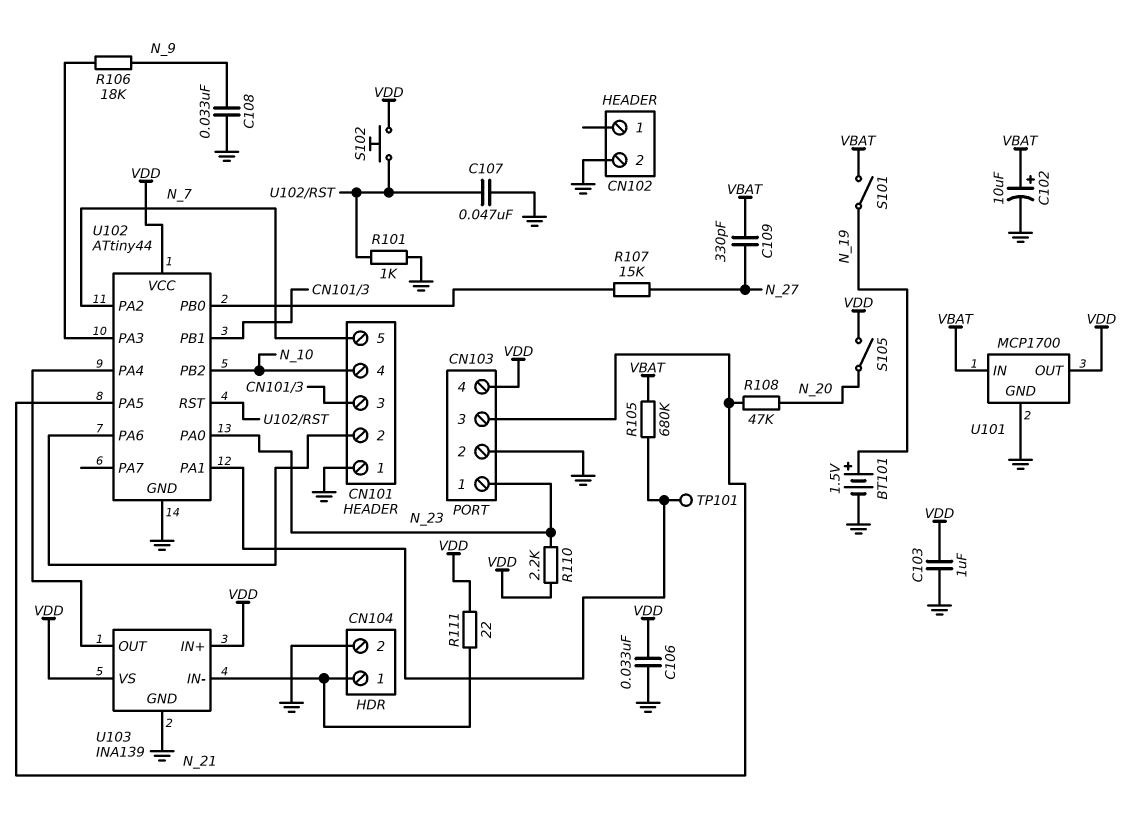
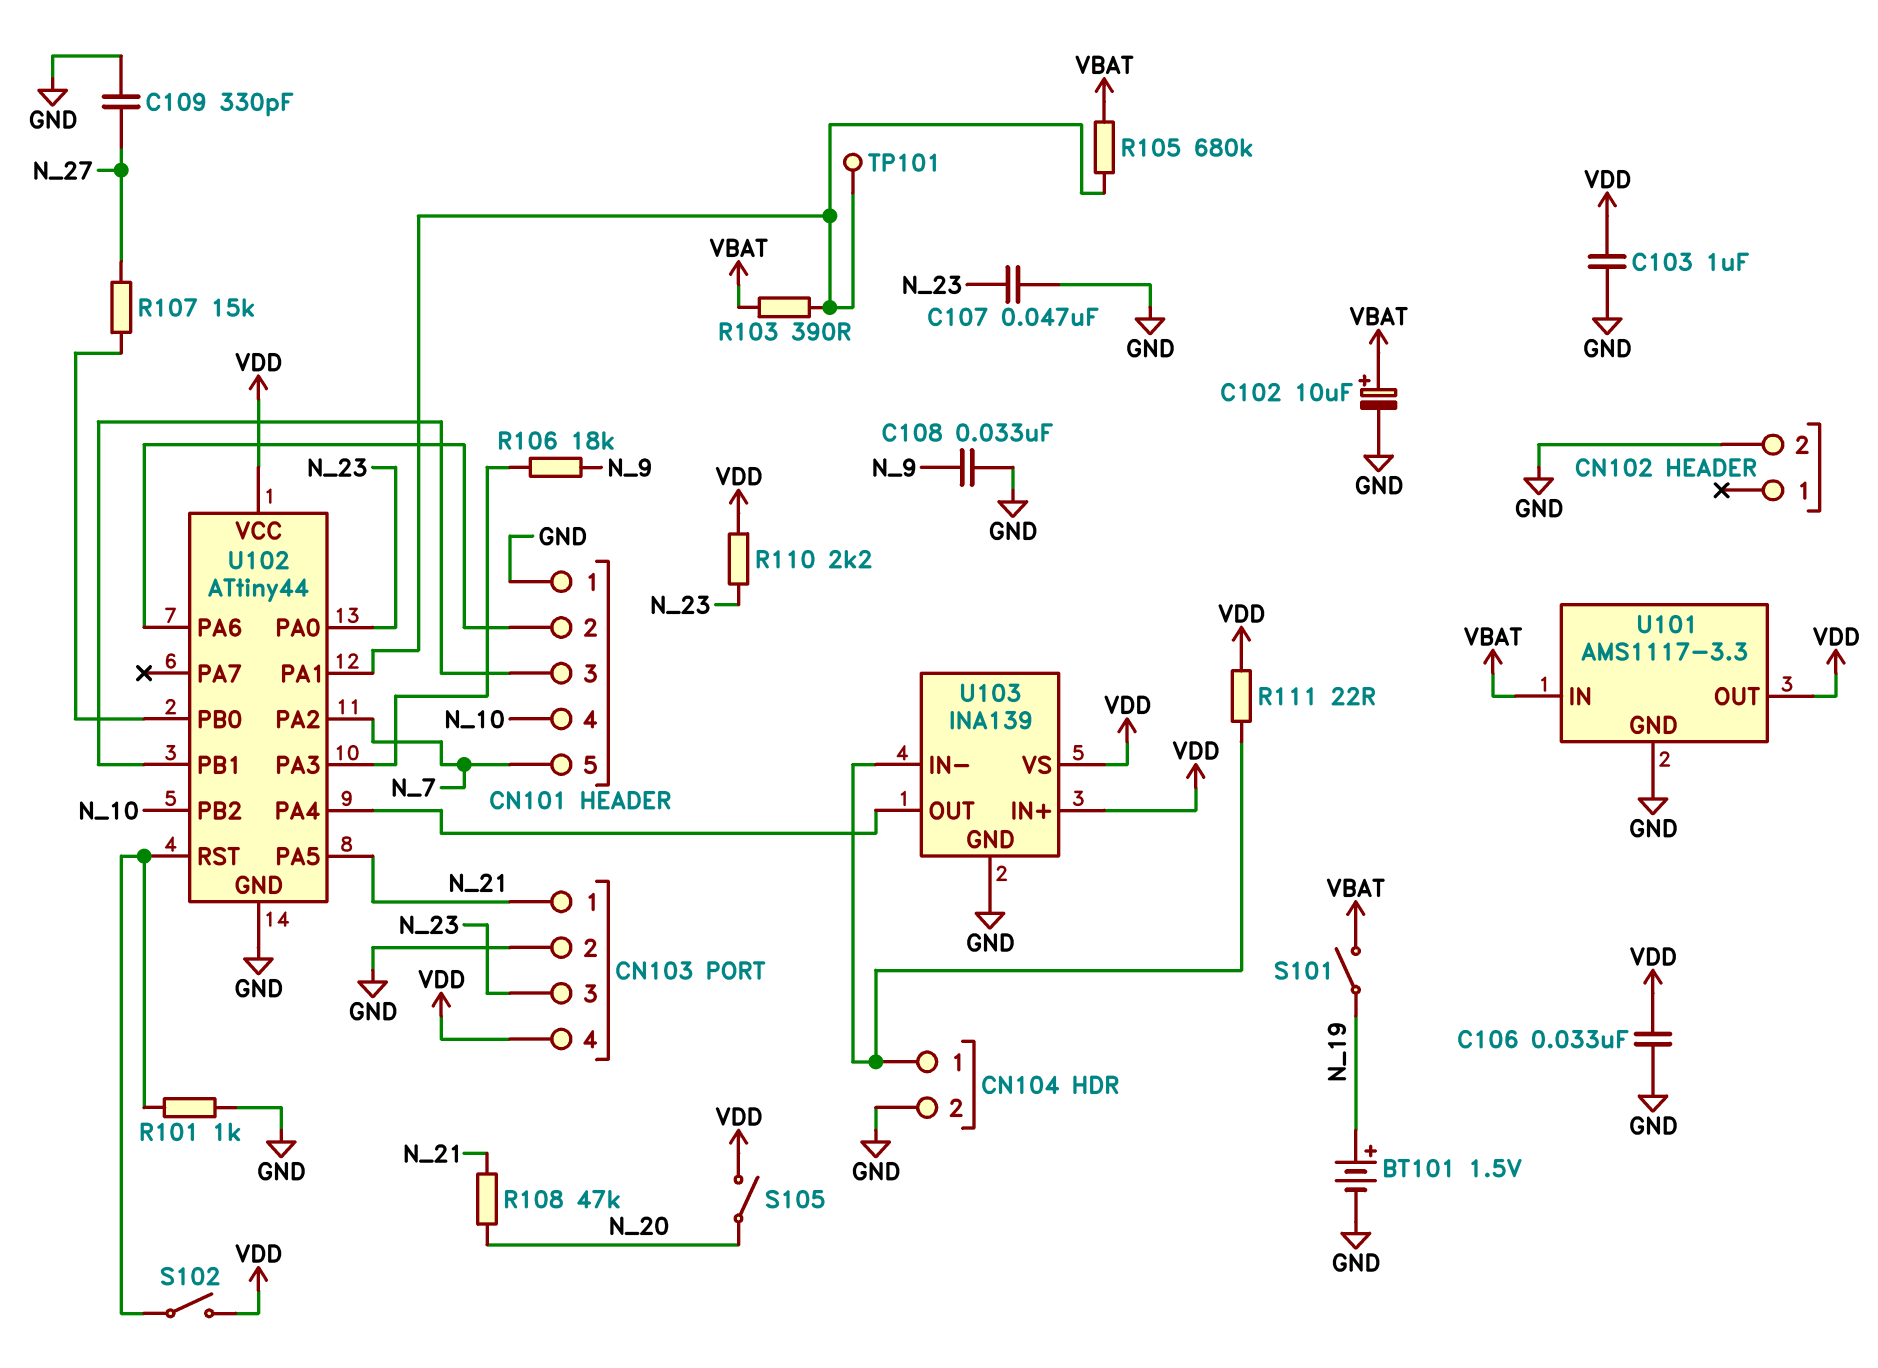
C107: 47nF (GND, U102/RST) -> 47nF (GND, N_23)
C109: 330pF (N_27, VBAT) -> 330pF (GND, N_27)
CN103 pin 1: N_23 -> N_21
CN103 pin 3: N_21 -> N_23
R103: none -> 390 (U102/PA1, VBAT)
S102: button (U102/RST, VDD) -> switch (U102/RST, VDD)
U101: MCP1700 -> AMS1117-3.3

